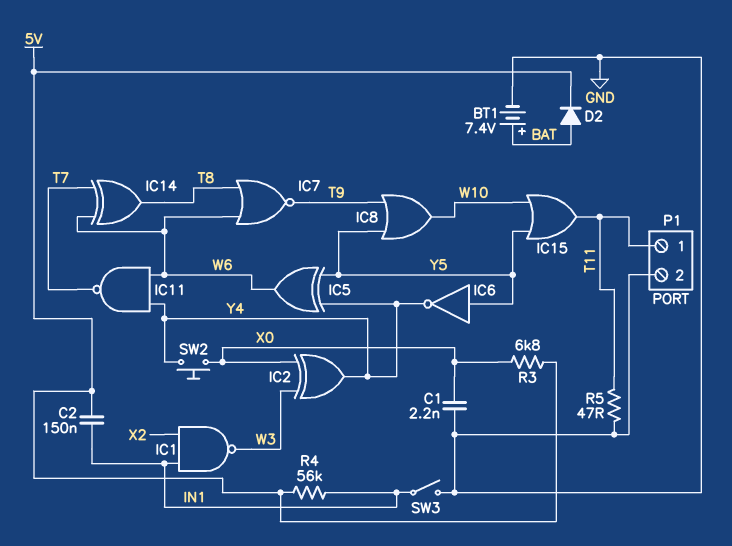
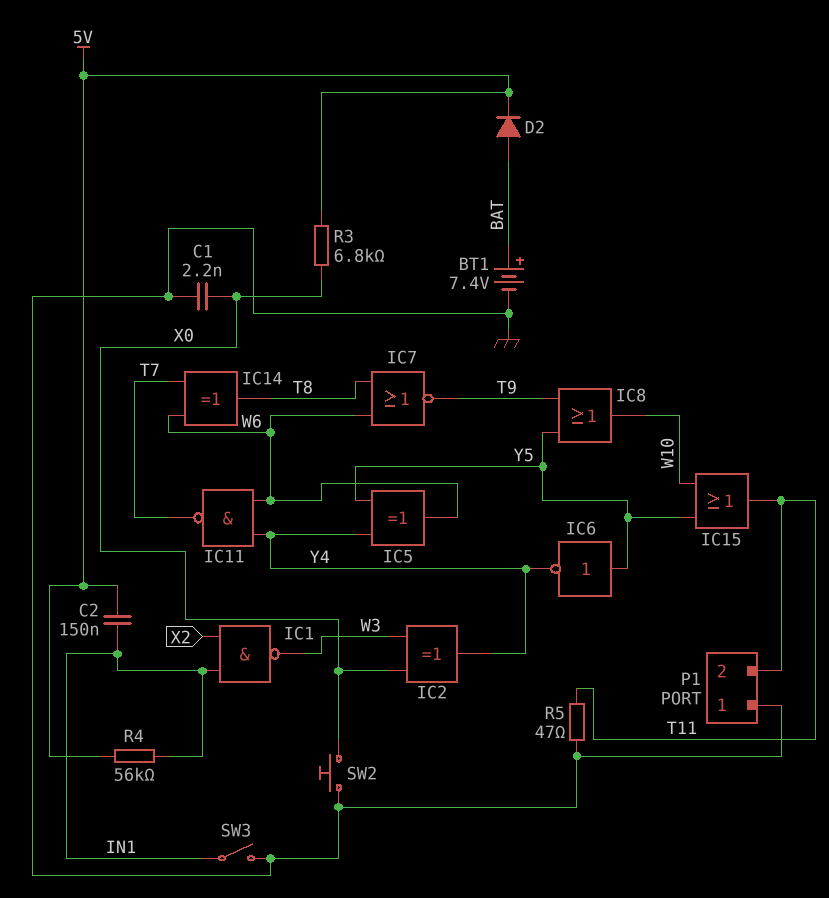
P1 pin 1: T11 -> GND
P1 pin 2: GND -> T11
SW2: button (X0, Y4) -> button (GND, X0)

